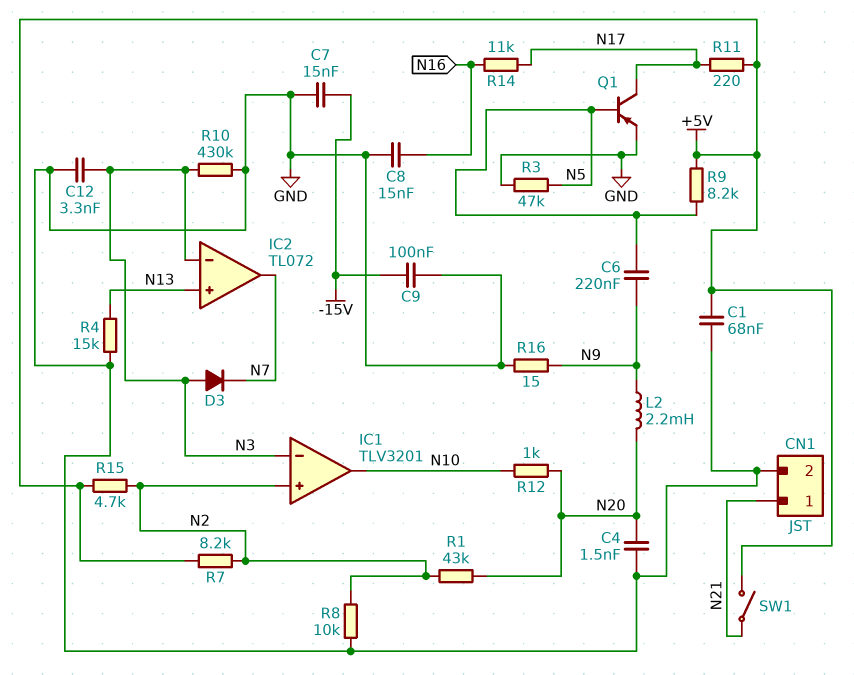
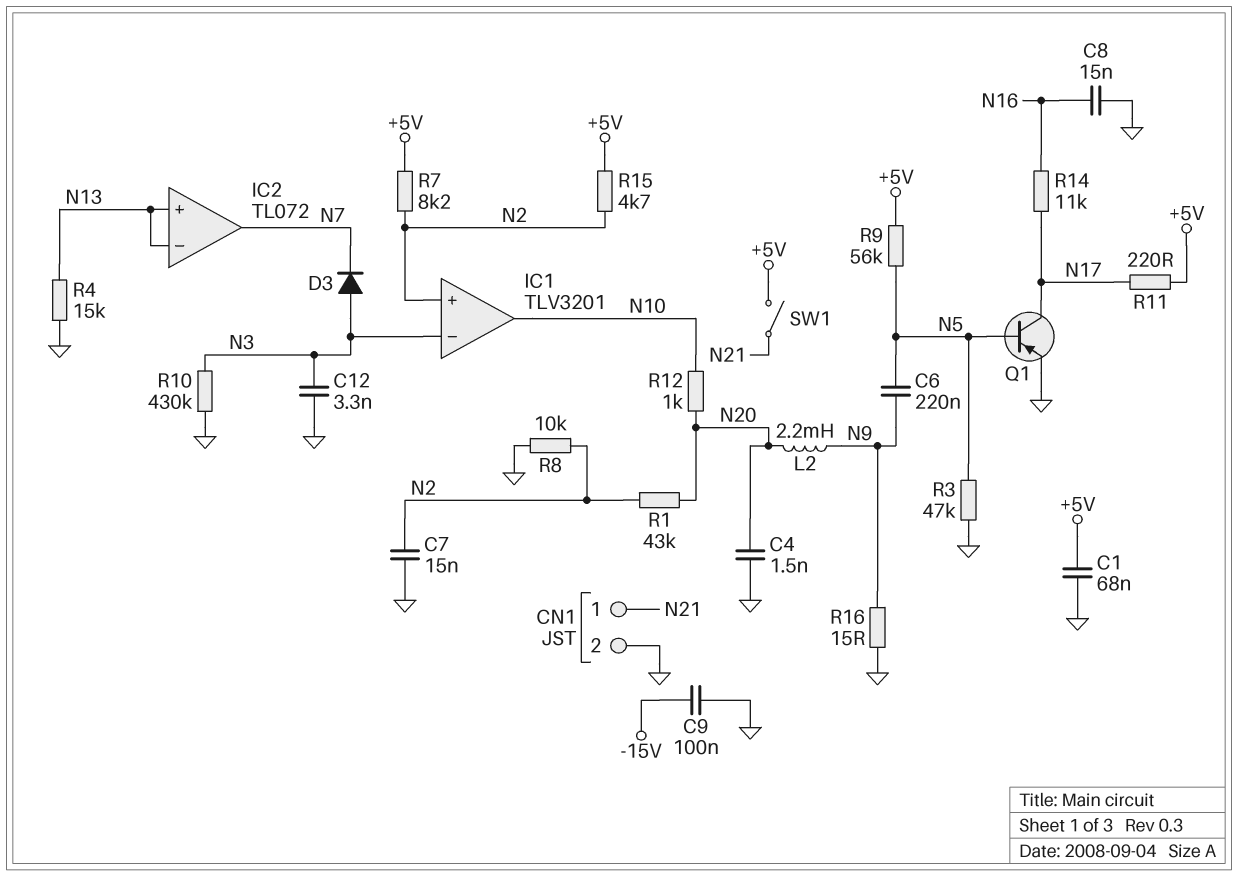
C7: 15nF (-15V, GND) -> 15nF (GND, N2)
IC2 pin in-: N3 -> N13
R9: 8.2k (+5V, N5) -> 56k (+5V, N5)

